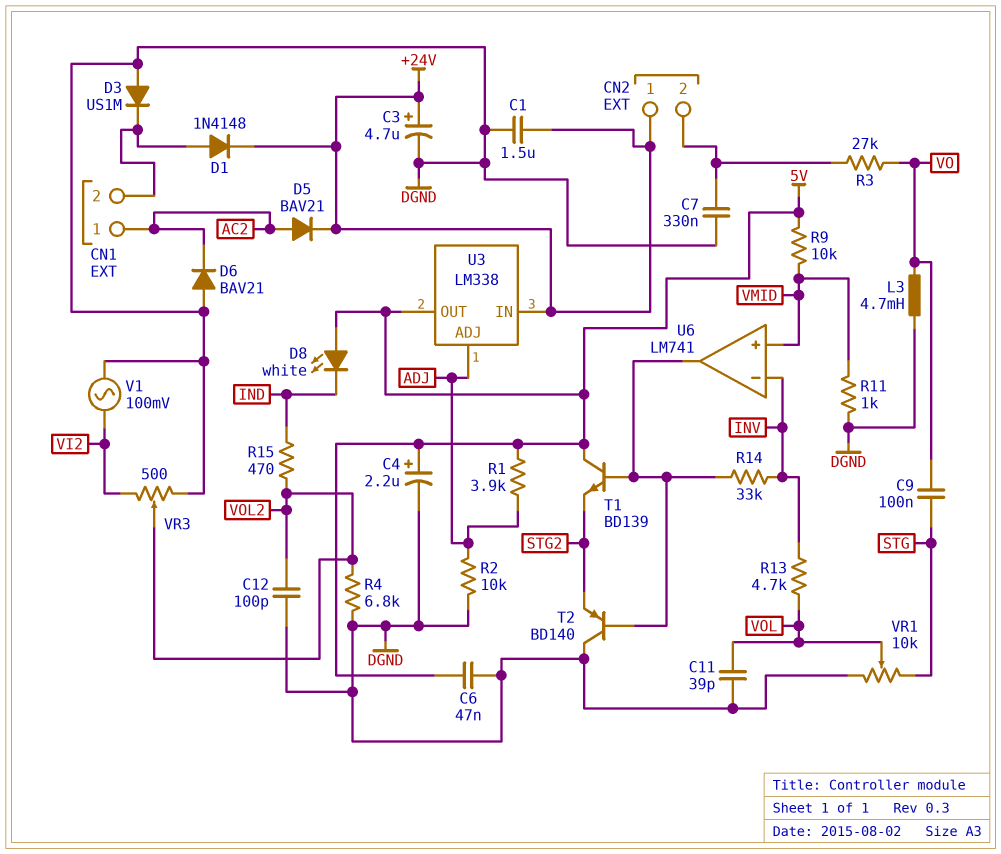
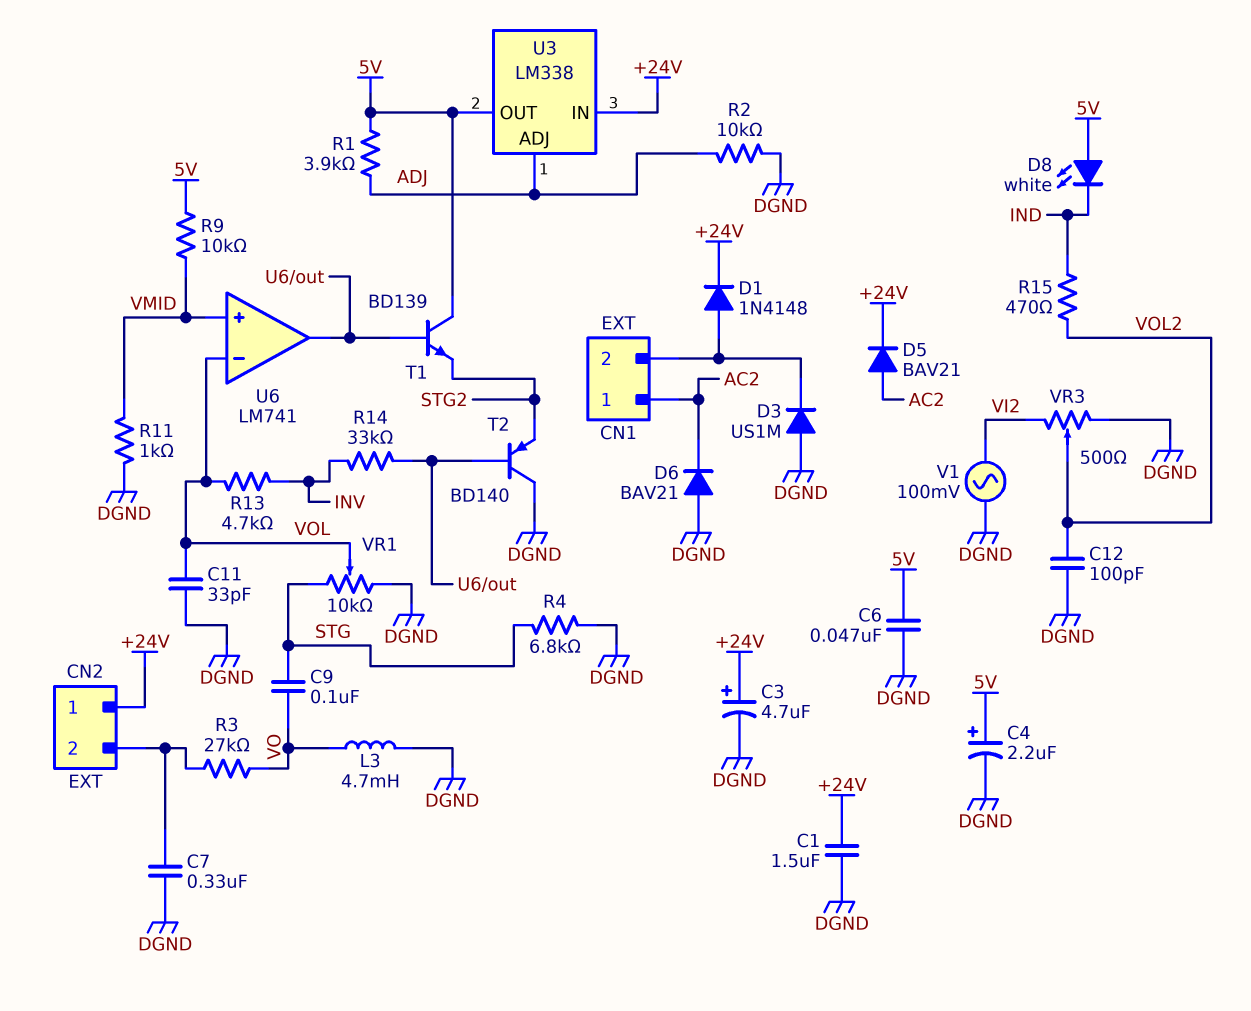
C11: 39pF (DGND, VOL) -> 33pF (DGND, VOL)
R4: 6.8k (DGND, VOL2) -> 6.8k (DGND, STG)
U6 pin in-: INV -> VOL

